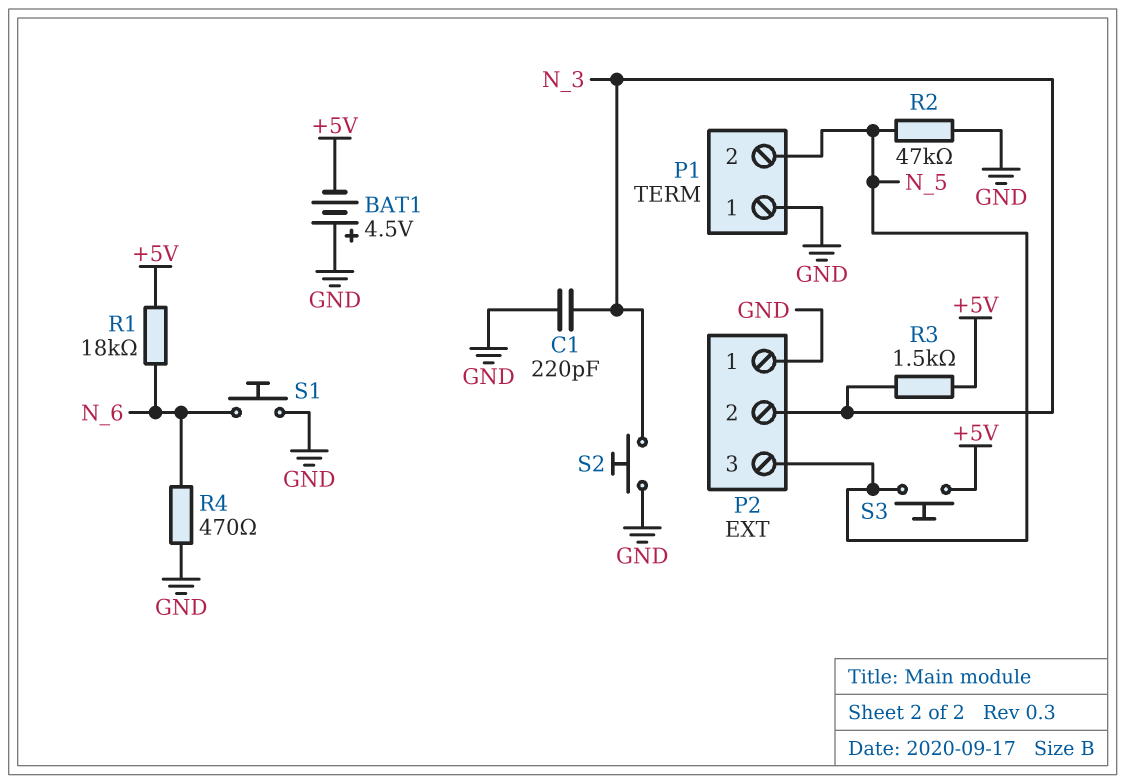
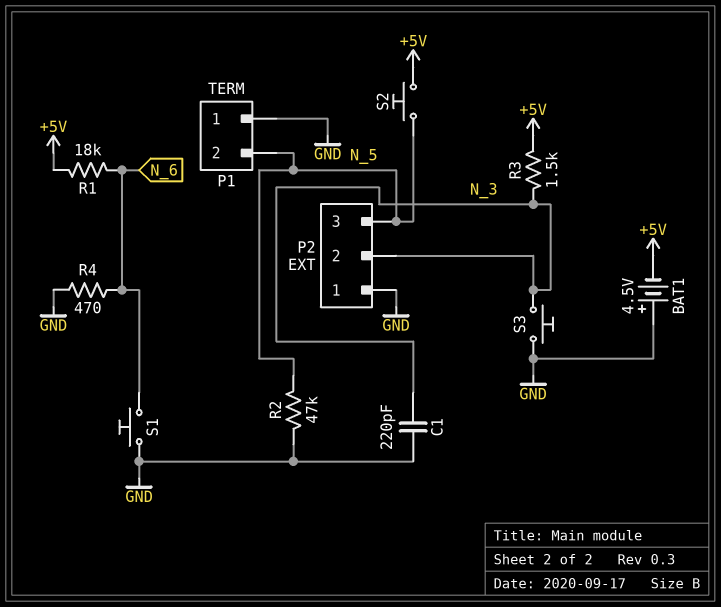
S2: button (GND, N_3) -> button (+5V, N_5)
S3: button (+5V, N_5) -> button (GND, N_3)

